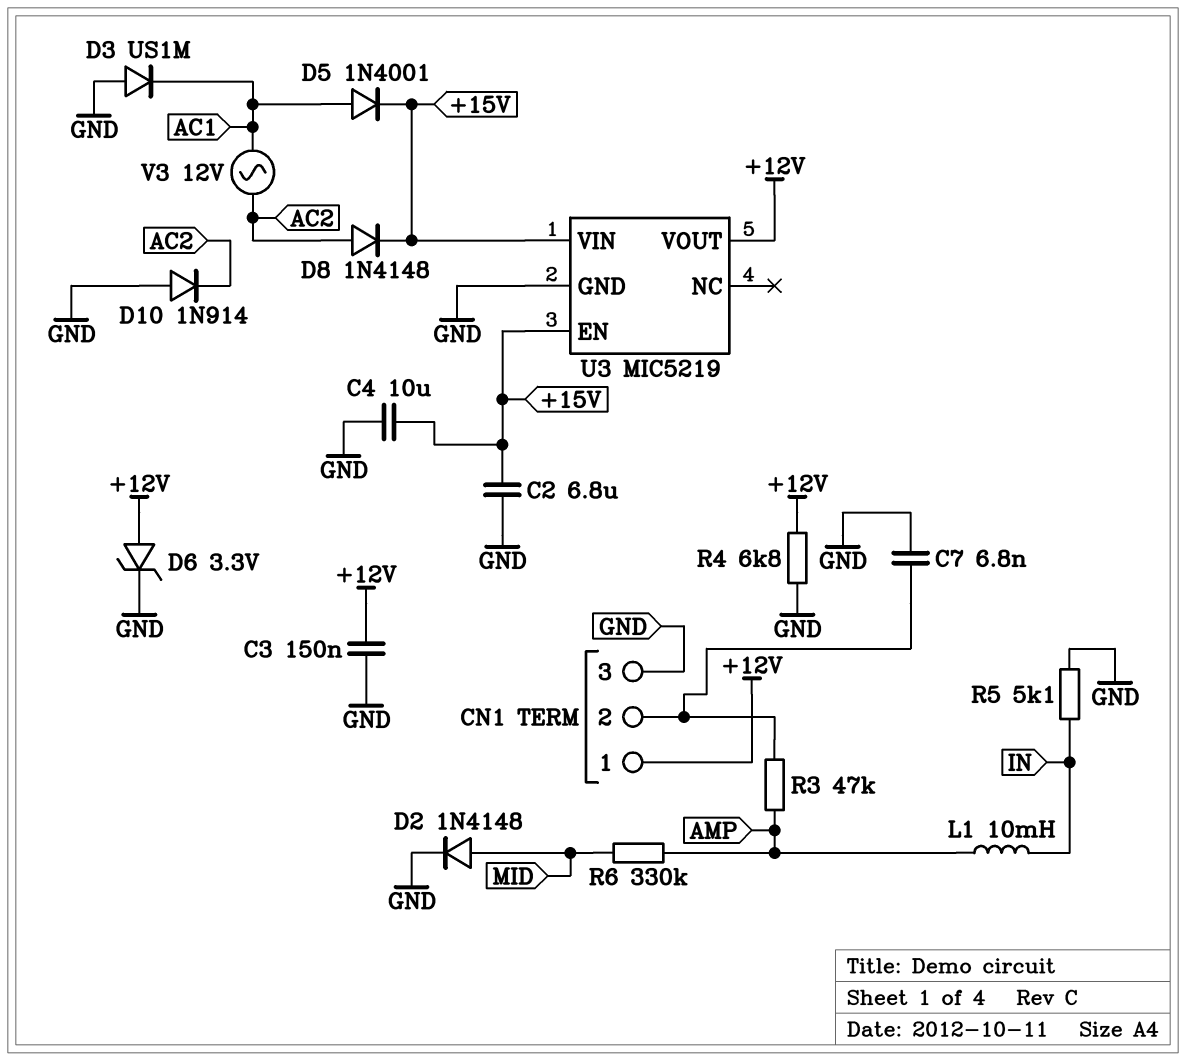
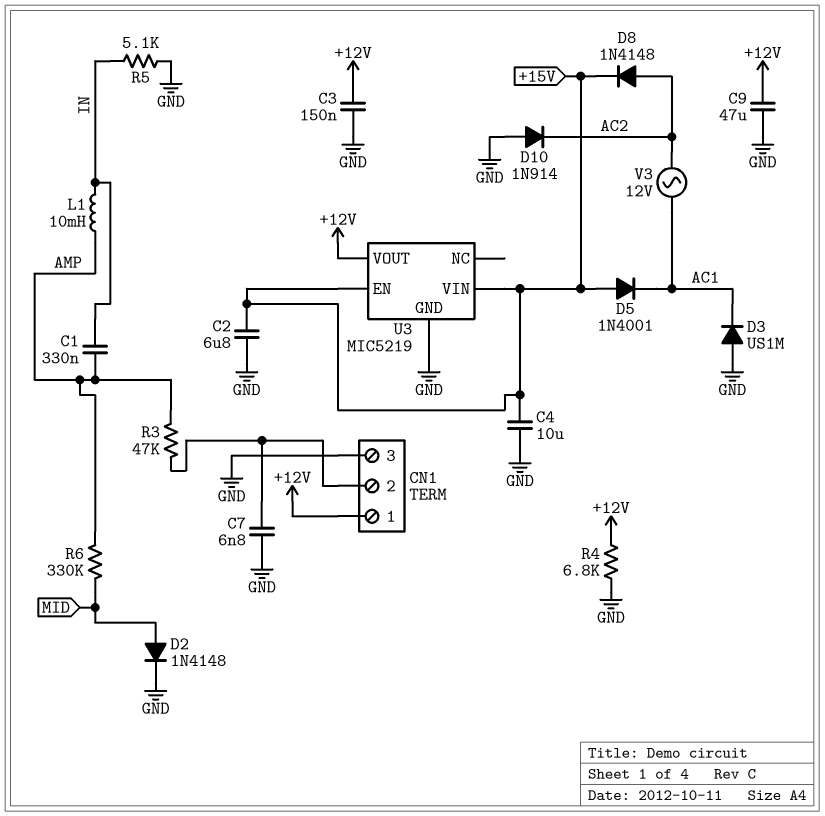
C1: none -> 330nF (AMP, IN)
C9: none -> 47uF (+12V, GND)
D5: diode 1N4001 (A AC1, K +15V) -> diode 1N4001 (A +15V, K AC1)
D6: zener 3.3V (A +12V, K GND) -> none

